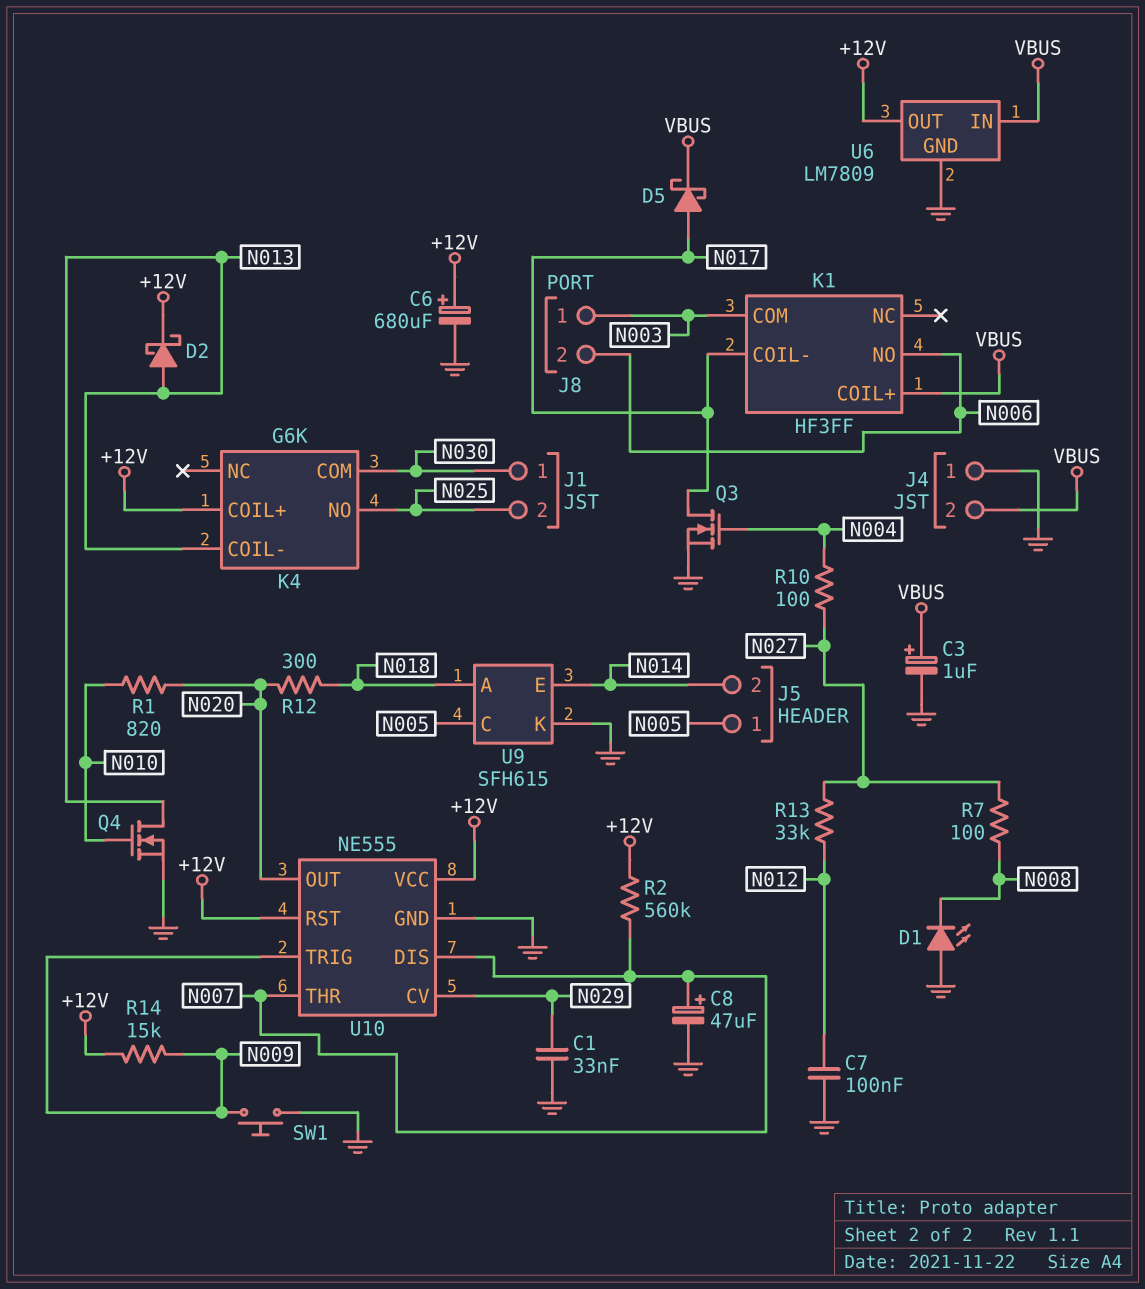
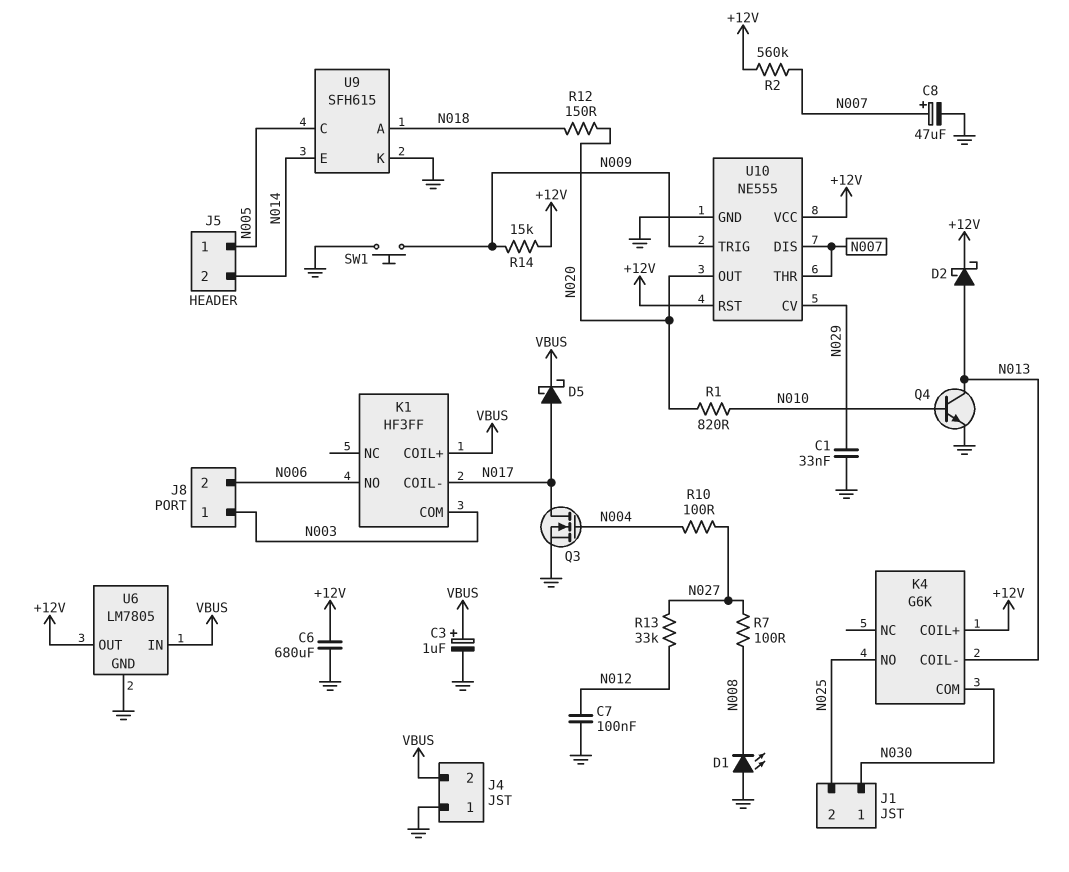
C6: 680uF (plus +12V, minus GND) -> 680uF (+12V, GND)
Q4: NMOS (G N010, D N013, S GND) -> NPN (B N010, C N013, E GND)
R12: 300 (N018, N020) -> 150 (N018, N020)
U6: LM7809 -> LM7805

